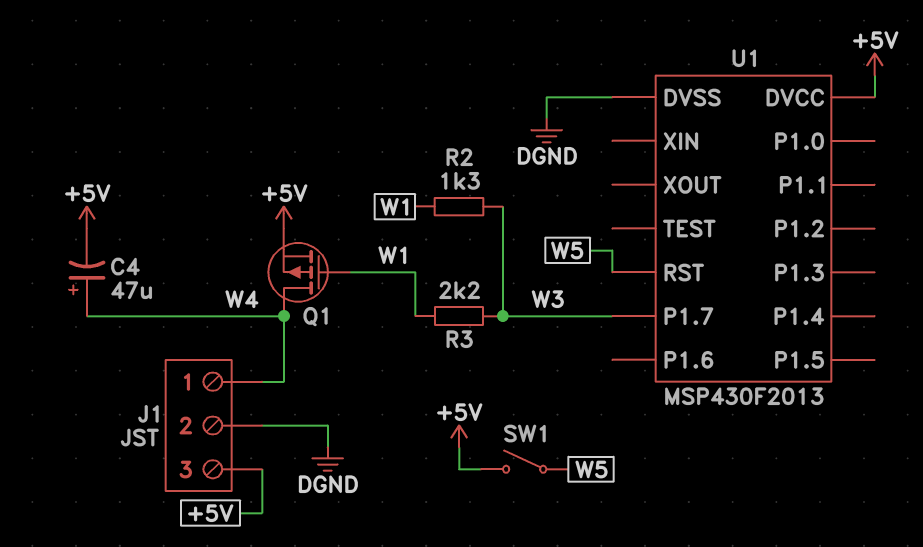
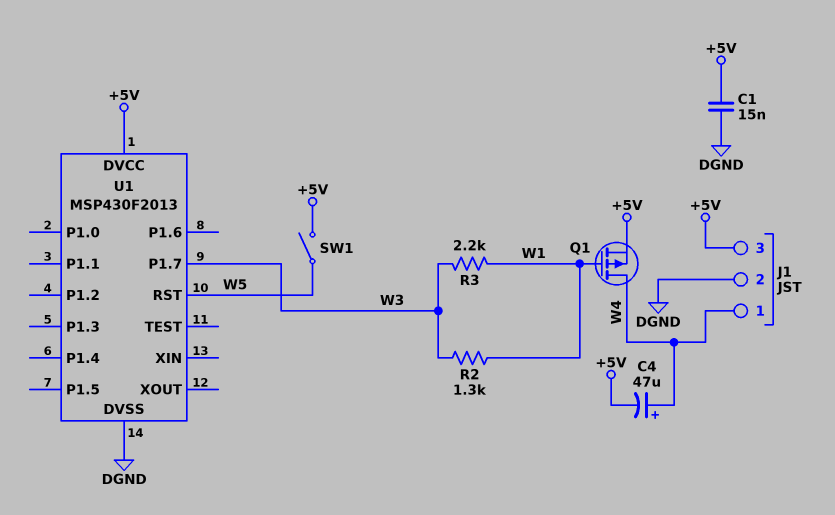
C1: none -> 15nF (+5V, DGND)

